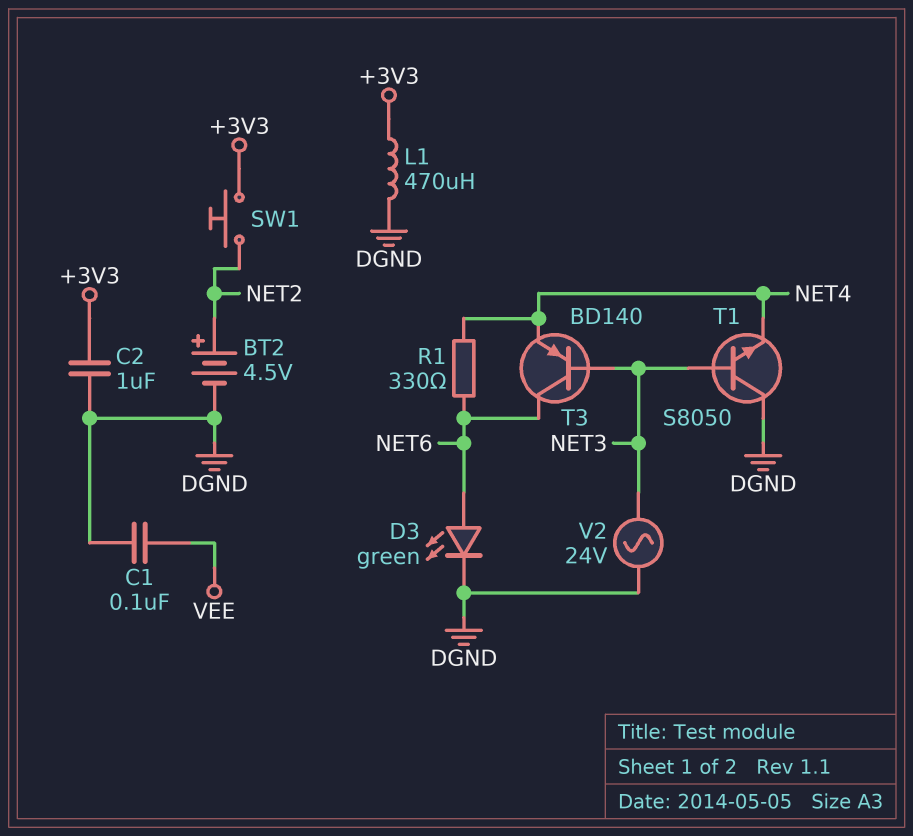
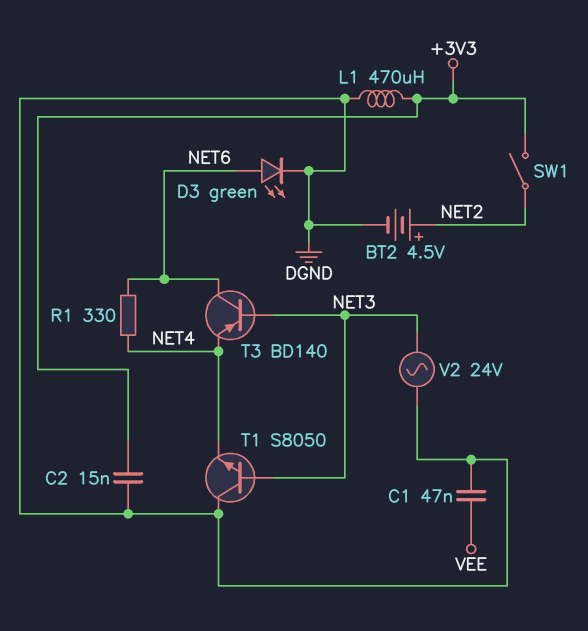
C1: 100nF (DGND, VEE) -> 47nF (DGND, VEE)
C2: 1uF (+3V3, DGND) -> 15nF (+3V3, DGND)
SW1: button (+3V3, NET2) -> switch (+3V3, NET2)

